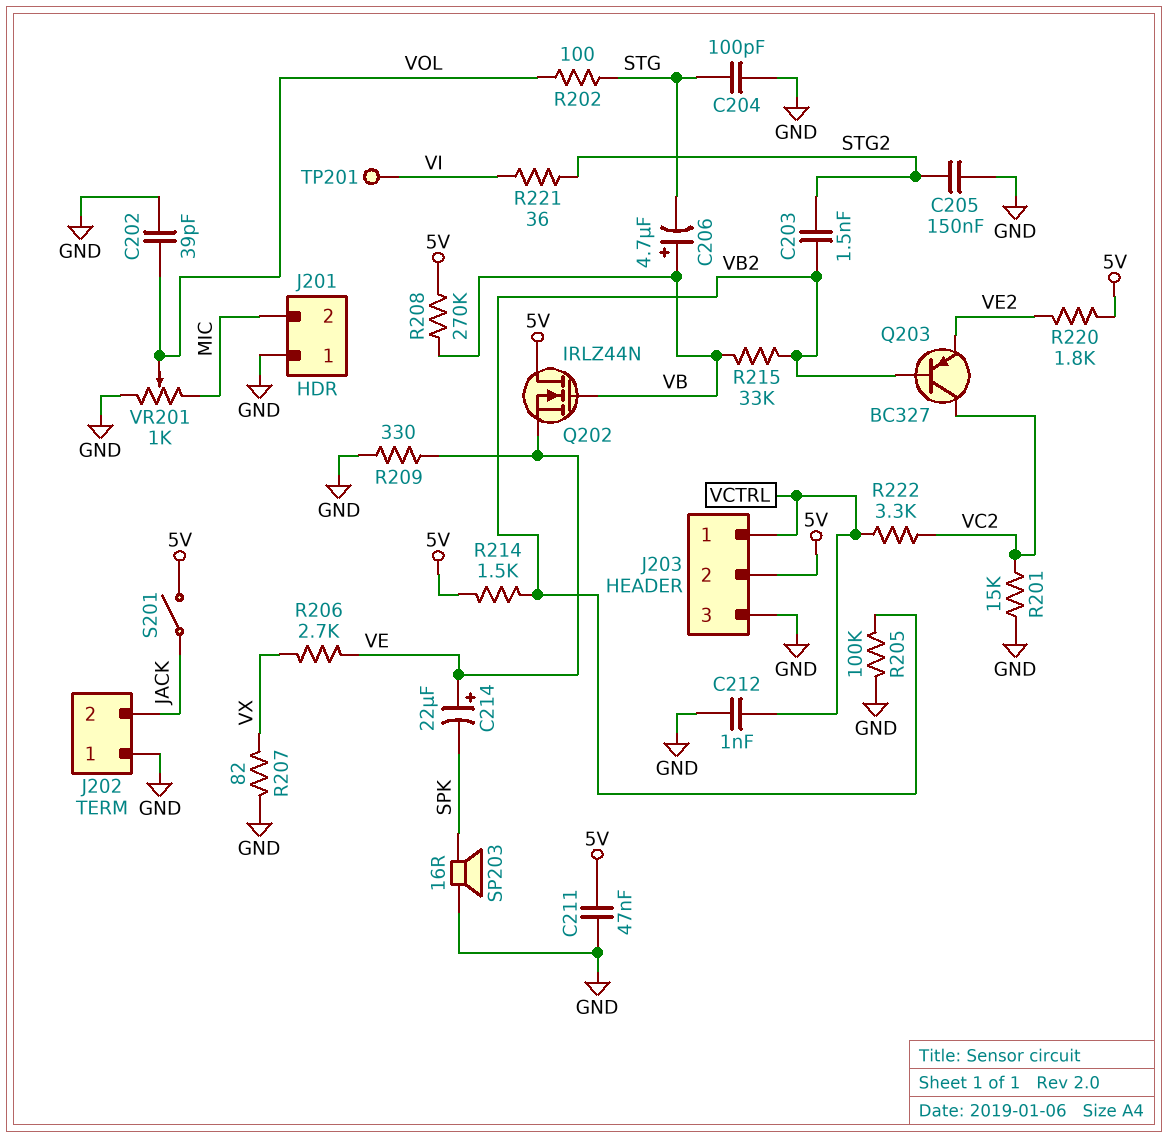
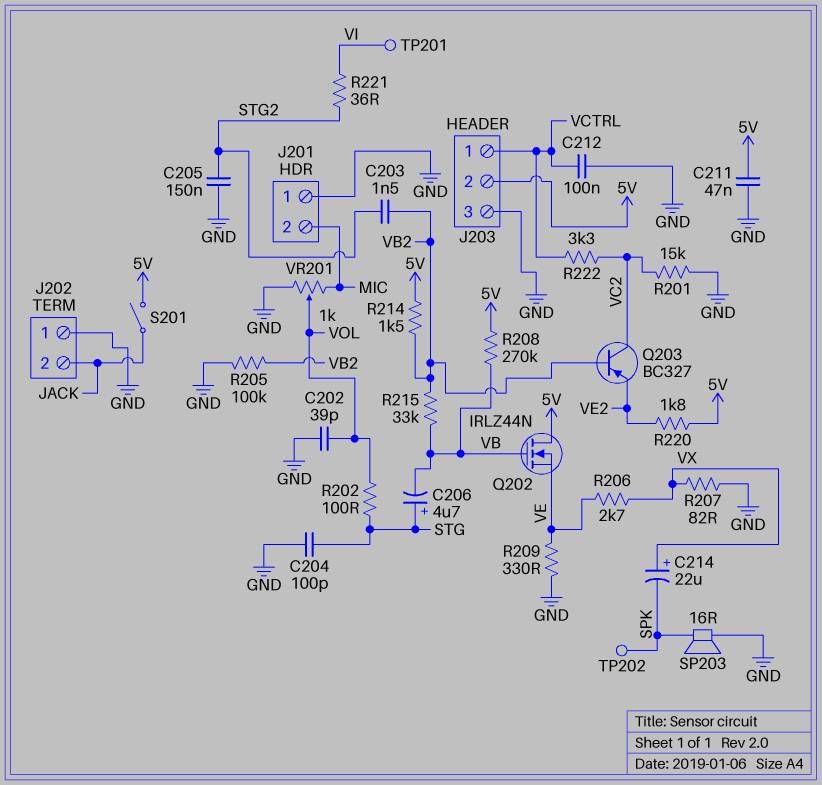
C206: 4.7uF (plus VB, minus STG) -> 4.7uF (plus STG, minus VB)
C212: 1nF (GND, VCTRL) -> 100nF (GND, VCTRL)
C214: 22uF (plus VE, minus SPK) -> 22uF (plus VX, minus SPK)
TP202: none -> test point (SPK)

